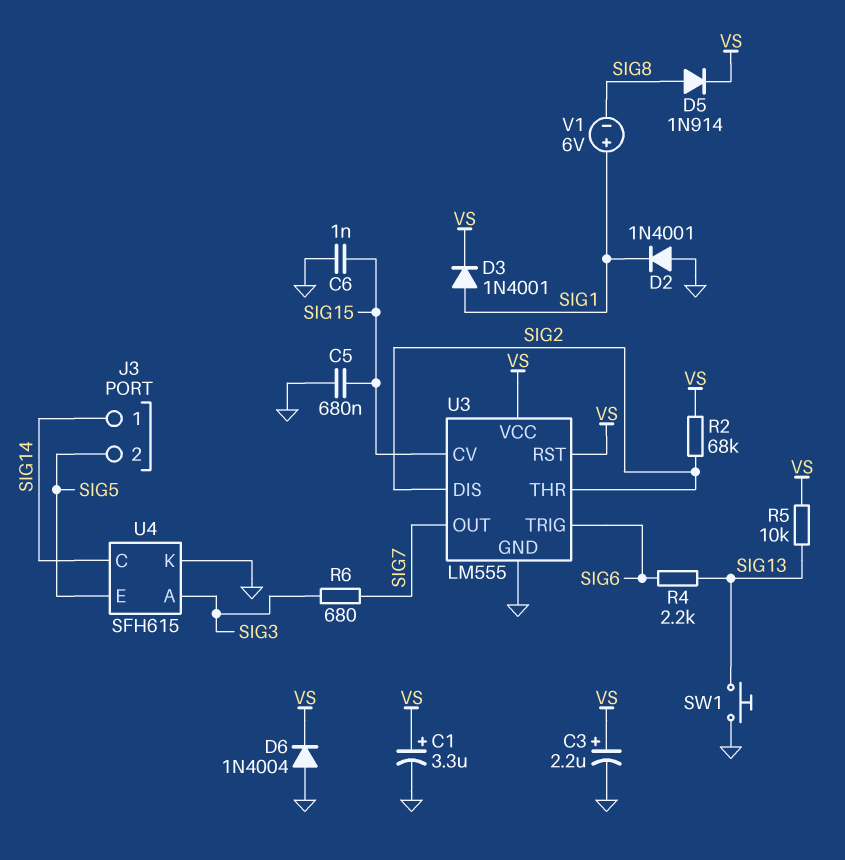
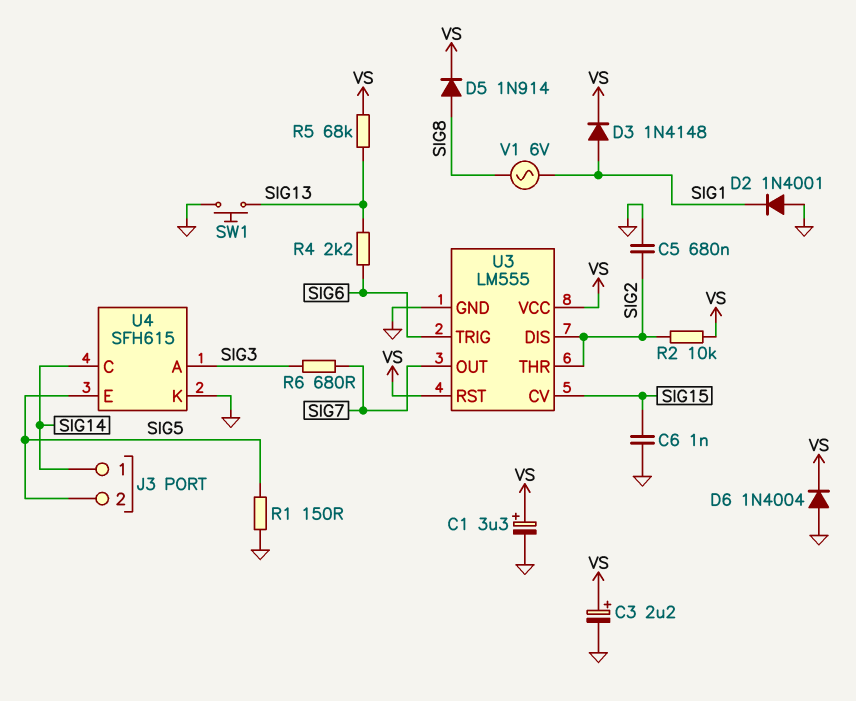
C5: 680nF (GND, SIG15) -> 680nF (GND, SIG2)
D3: diode 1N4001 (A SIG1, K VS) -> diode 1N4148 (A SIG1, K VS)
R1: none -> 150 (GND, SIG5)
R2: 68k (SIG2, VS) -> 10k (SIG2, VS)
R5: 10k (SIG13, VS) -> 68k (SIG13, VS)
V1: 6V (plus SIG1, minus SIG8) -> AC 6V (SIG1, SIG8)

